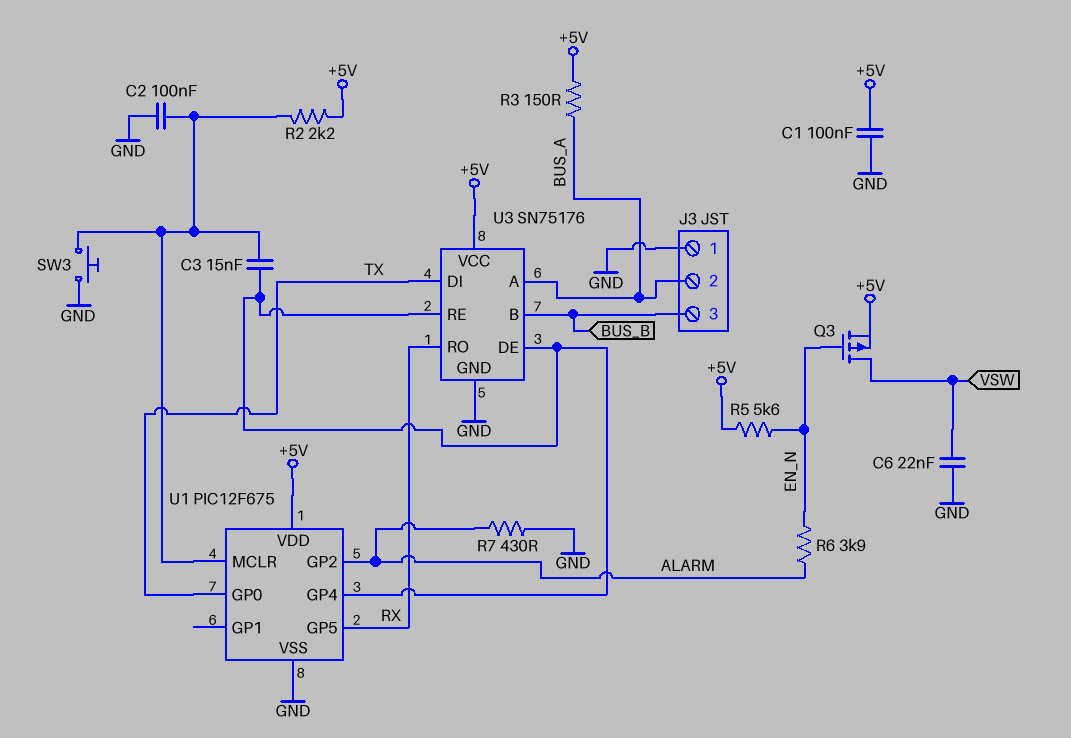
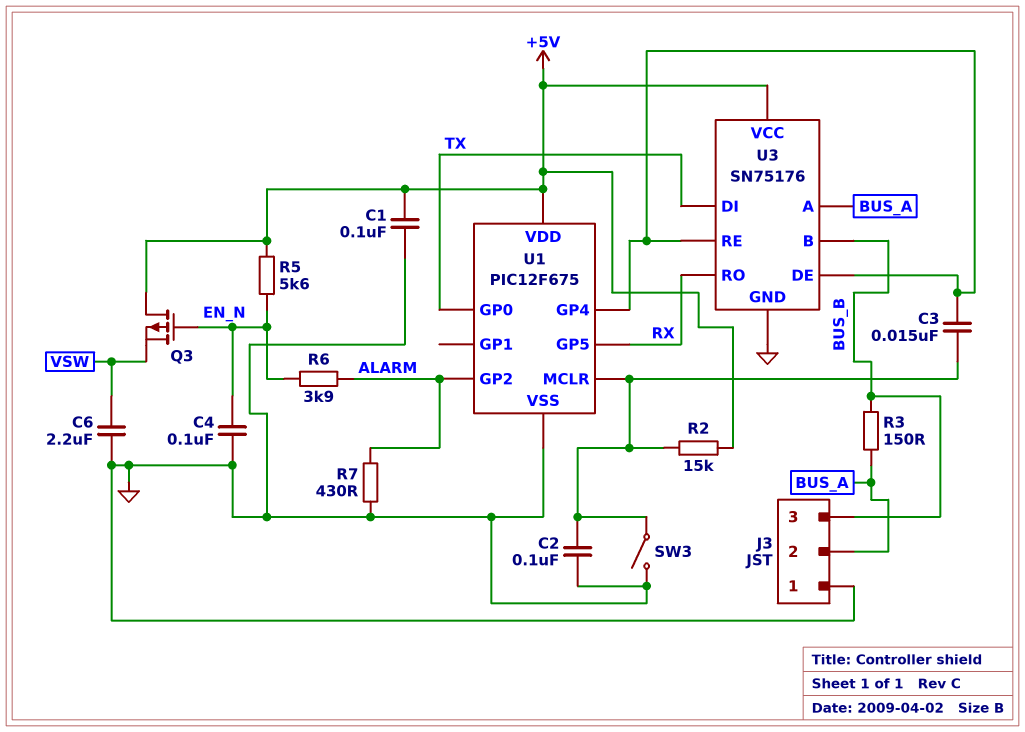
C4: none -> 100nF (EN_N, GND)
C6: 22nF (GND, VSW) -> 2.2uF (GND, VSW)
Q3: PMOS (G EN_N, D VSW, S +5V) -> PMOS (G EN_N, D +5V, S VSW)
R2: 2.2k (+5V, U1/MCLR) -> 15k (+5V, U1/MCLR)
R3: 150 (+5V, BUS_A) -> 150 (BUS_A, BUS_B)
SW3: button (GND, U1/MCLR) -> switch (GND, U1/MCLR)

